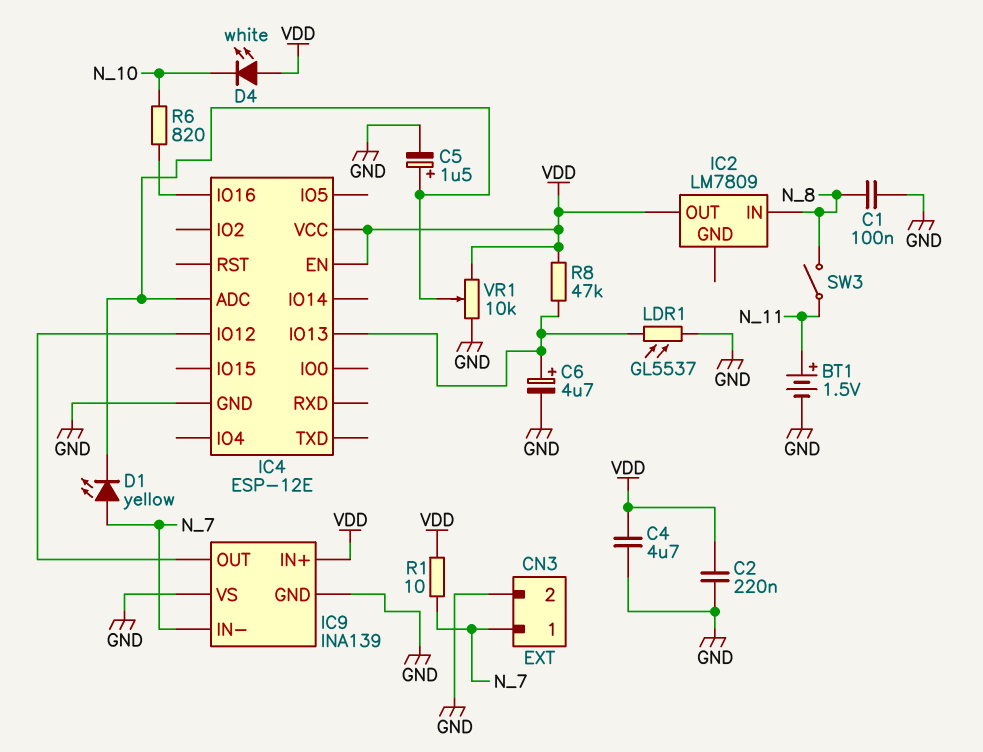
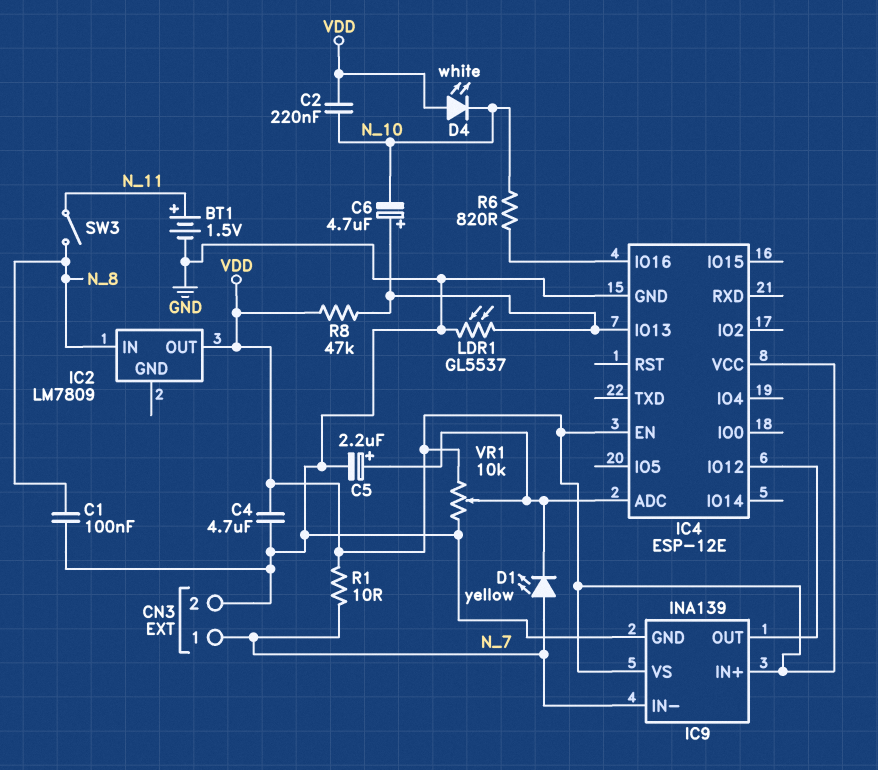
C2: 220nF (GND, VDD) -> 220nF (N_10, VDD)
C5: 1.5uF (plus IC4/ADC, minus GND) -> 2.2uF (plus IC4/ADC, minus GND)
C6: 4.7uF (plus IC4/IO13, minus GND) -> 4.7uF (plus IC4/IO13, minus N_10)
IC9 pin VS: GND -> VDD

